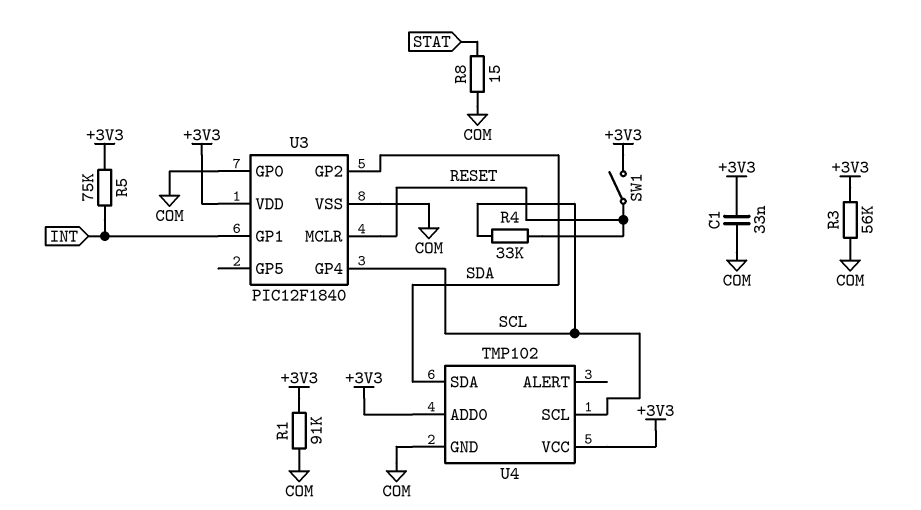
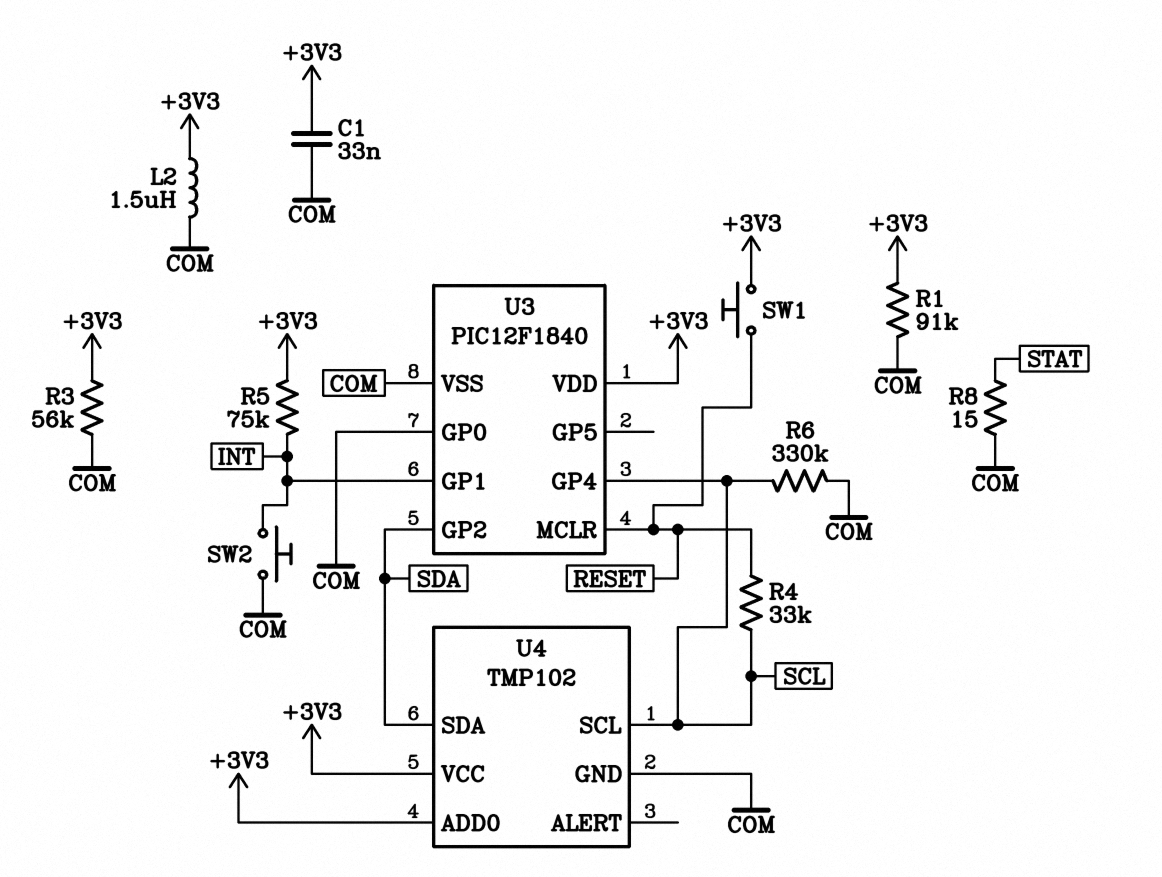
L2: none -> 1.5uH (+3V3, COM)
R6: none -> 330k (COM, SCL)
SW1: switch (+3V3, RESET) -> button (+3V3, RESET)
SW2: none -> button (COM, INT)

